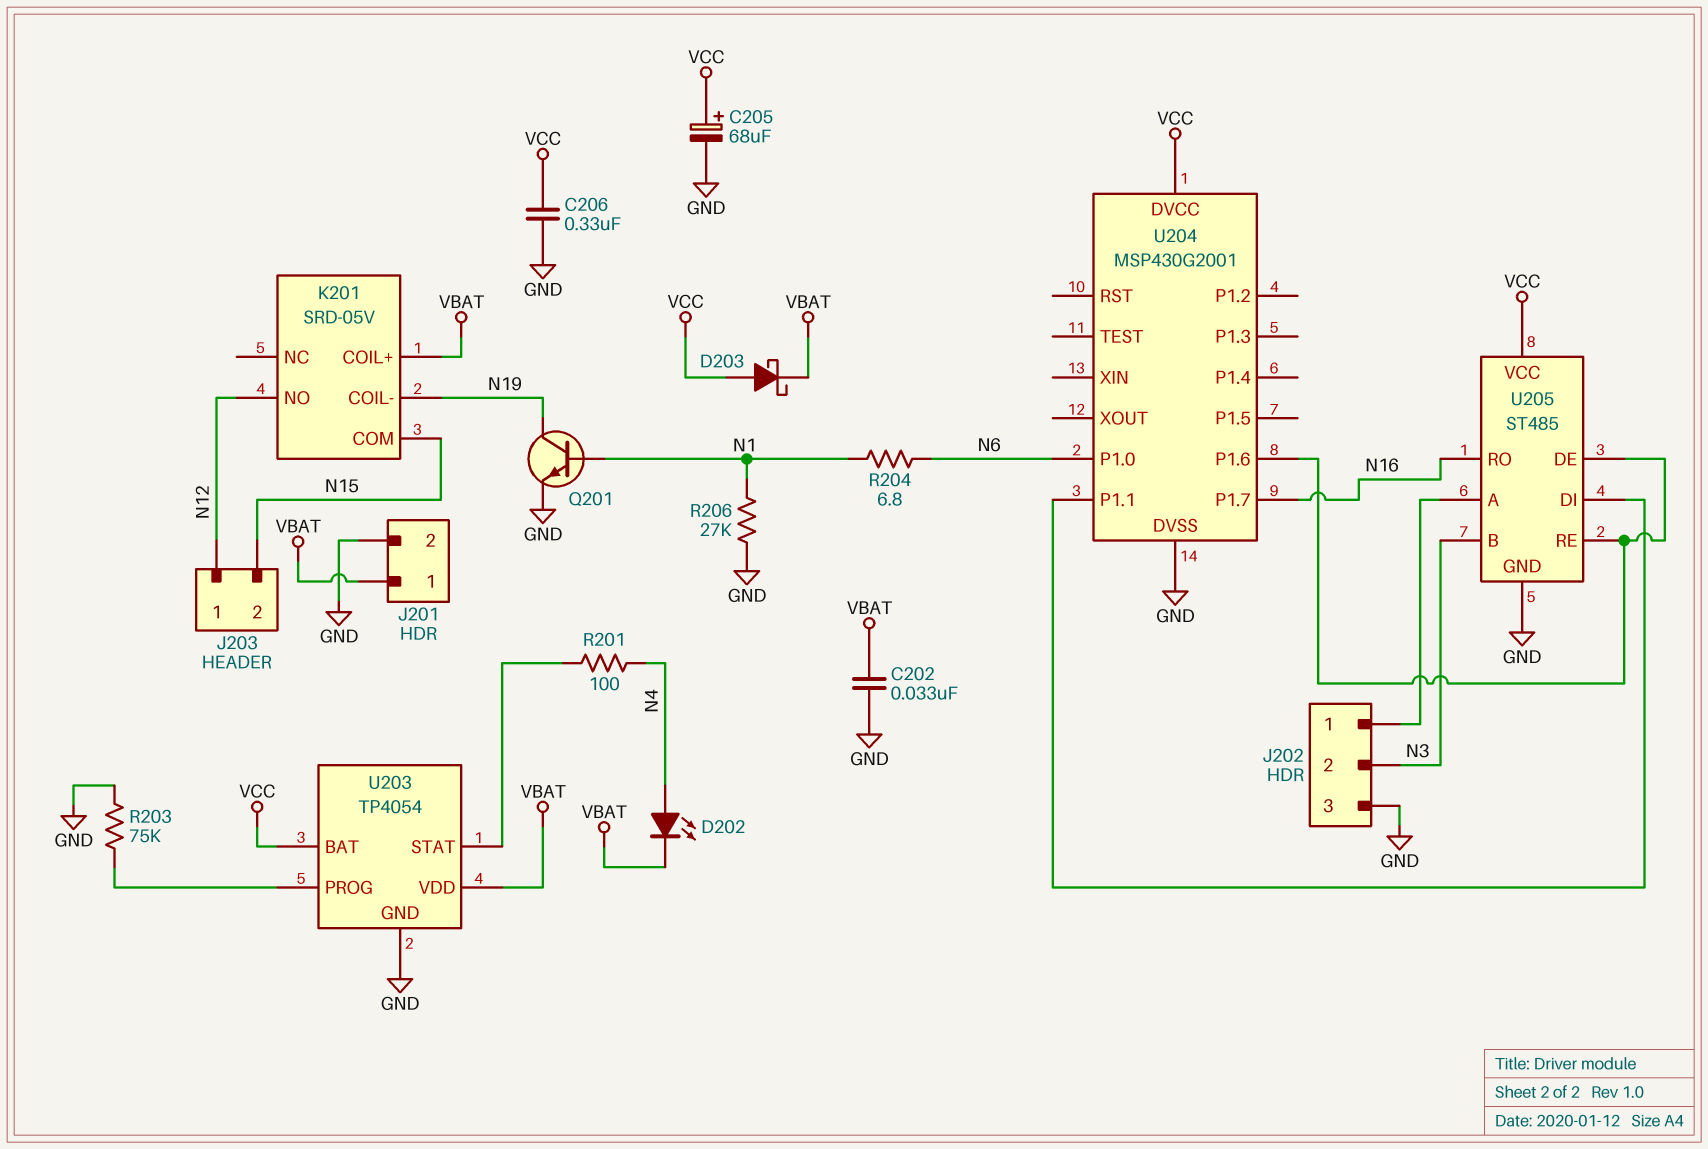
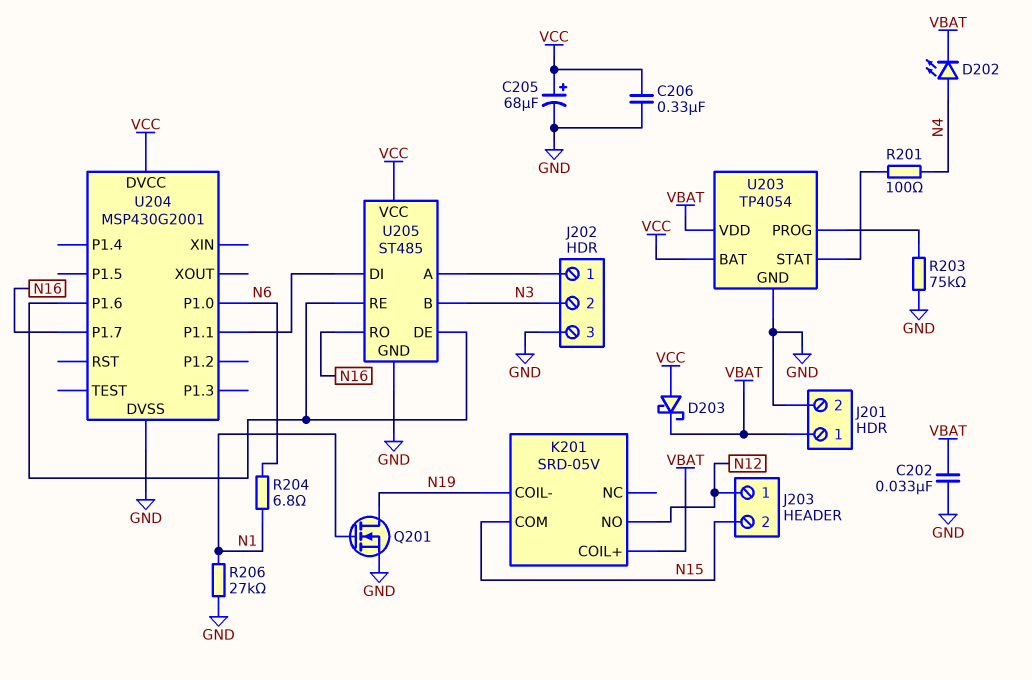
Q201: NPN (B N1, C N19, E GND) -> NMOS (G N1, D N19, S GND)

